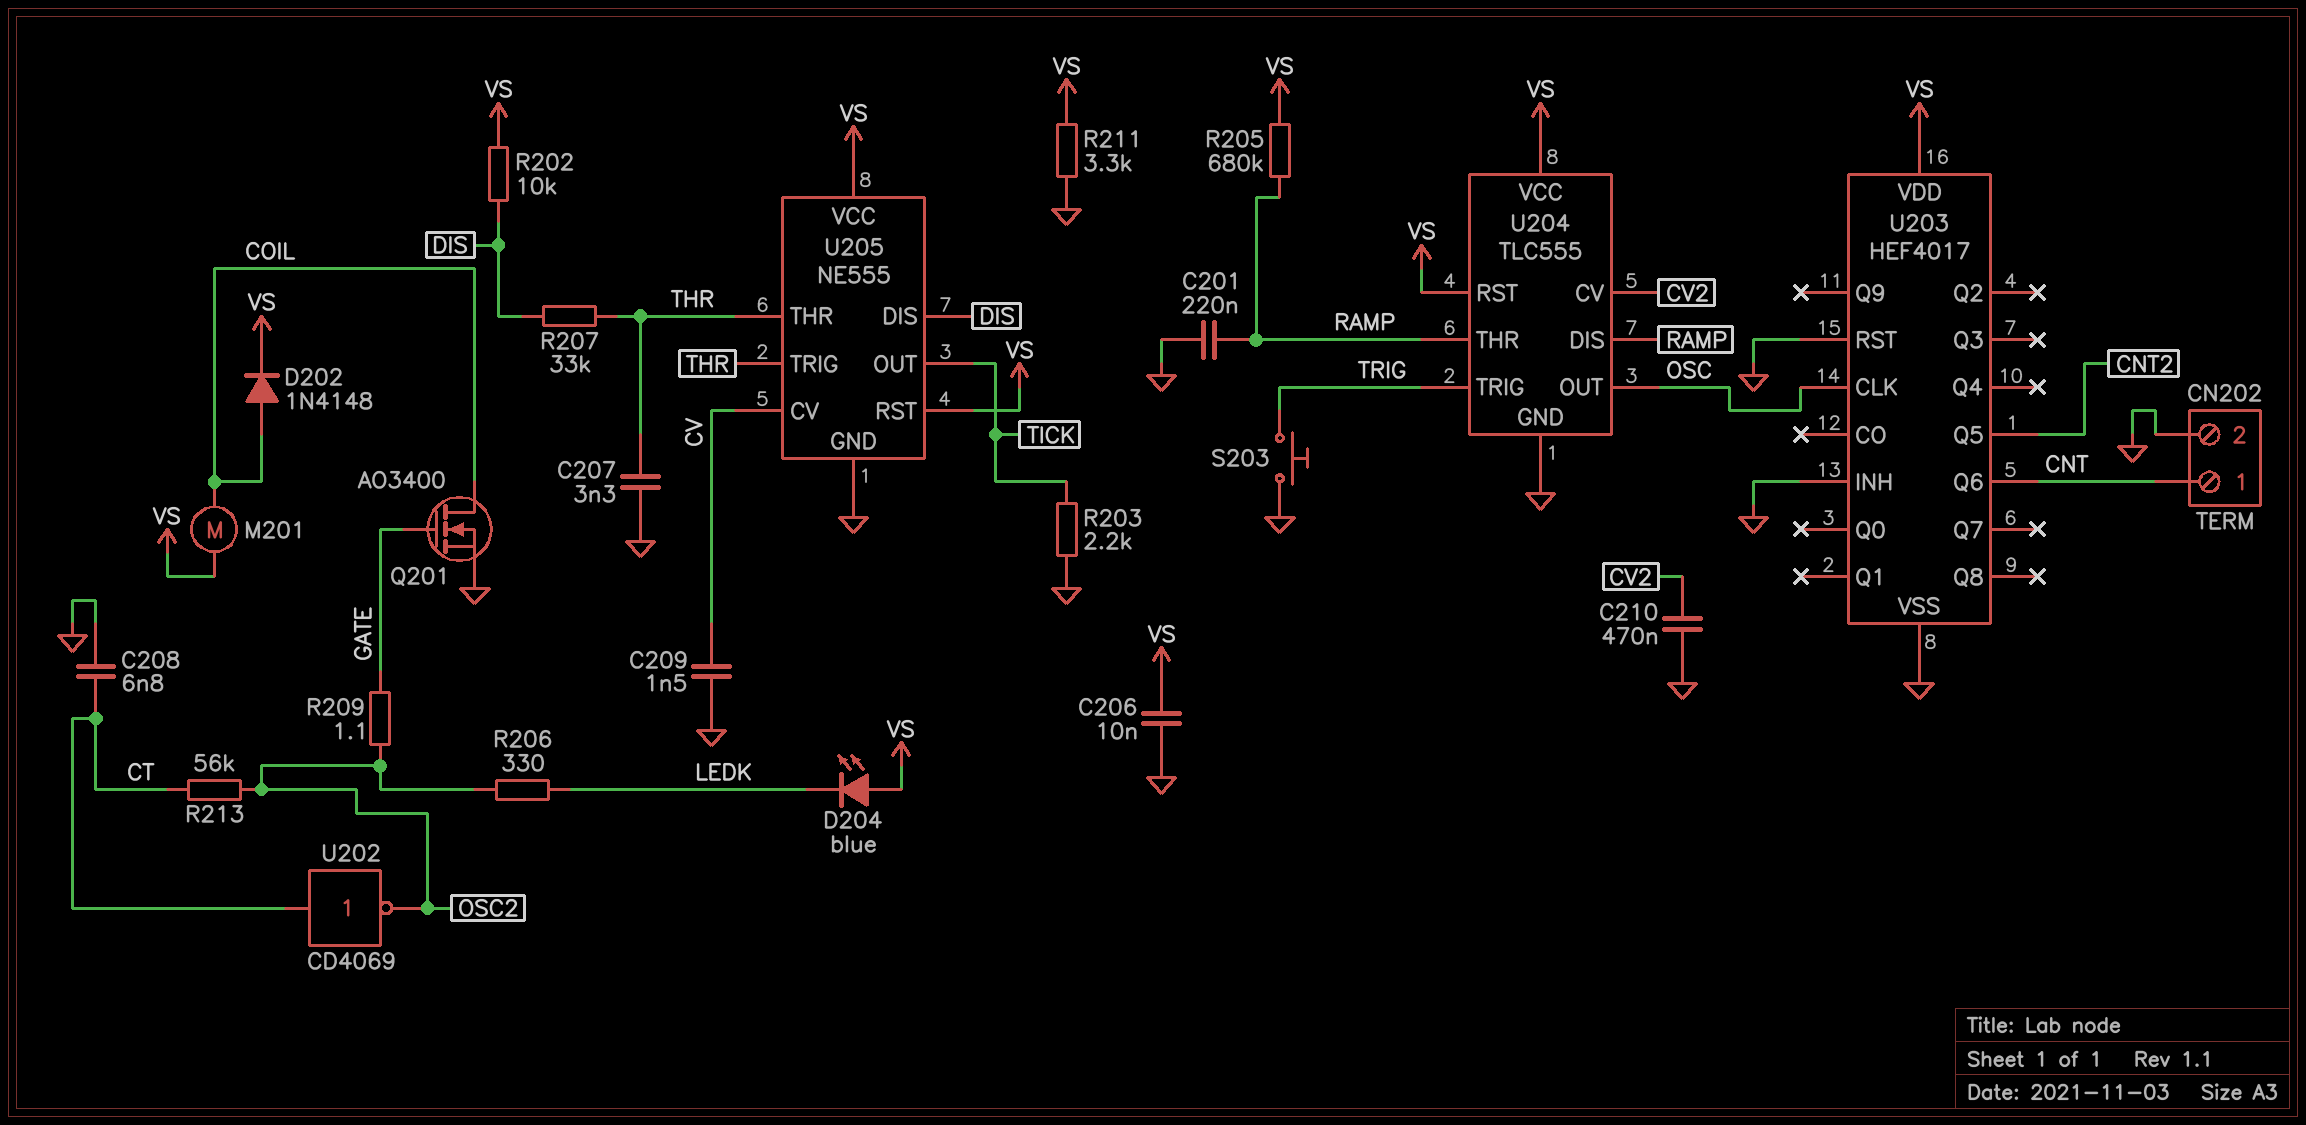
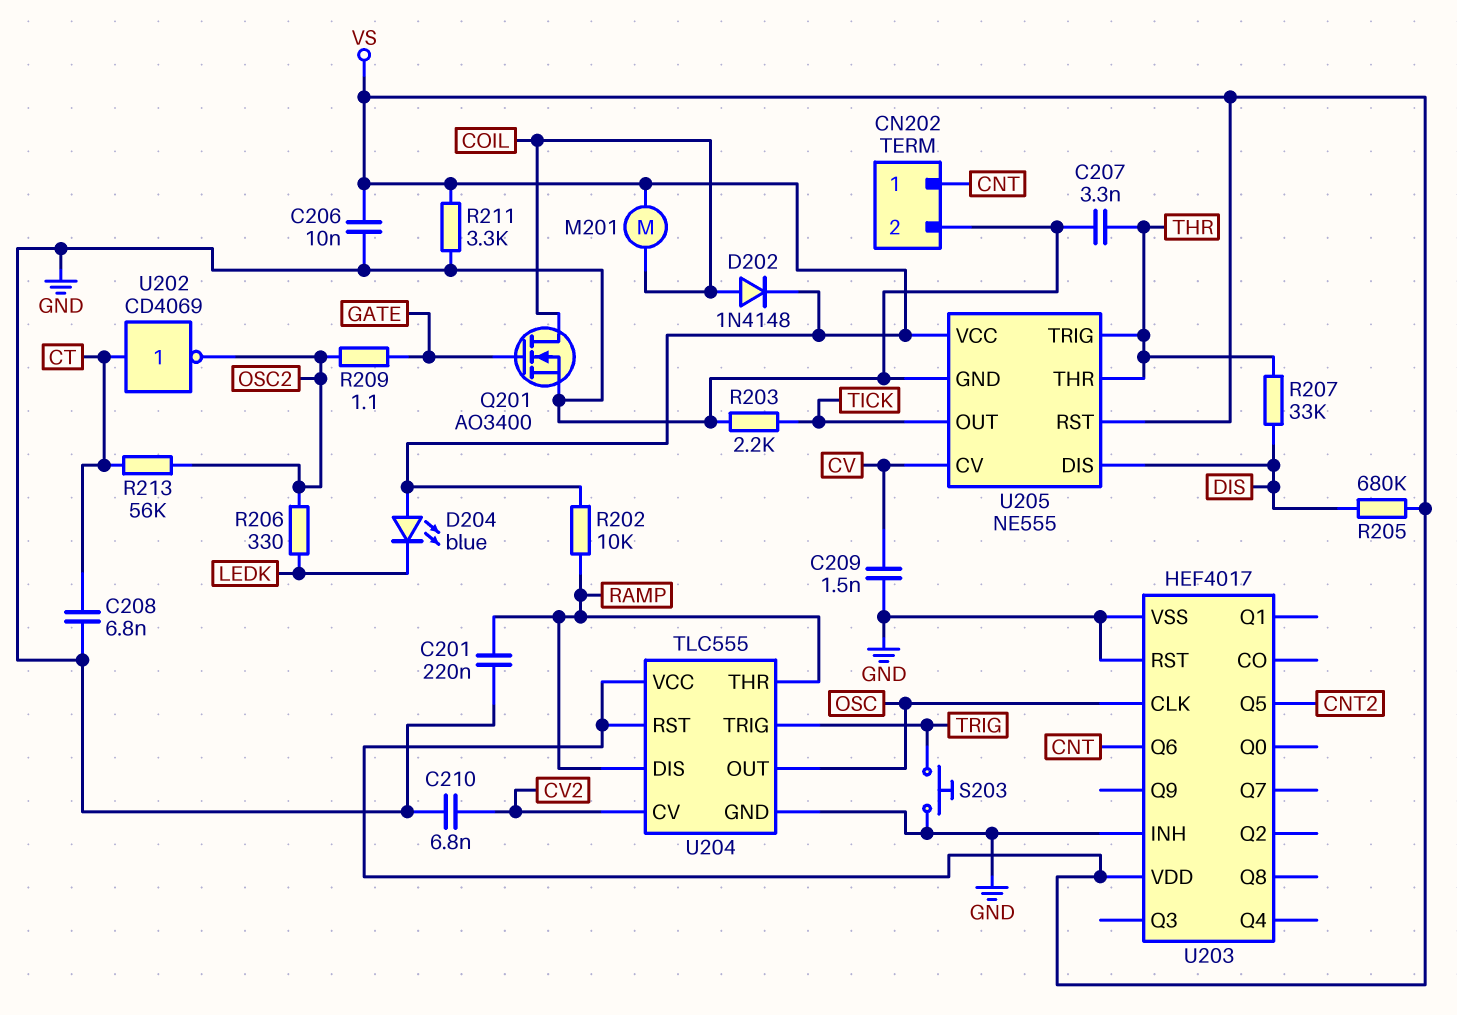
C210: 470nF (CV2, GND) -> 6.8nF (CV2, GND)
R202: 10k (DIS, VS) -> 10k (RAMP, VS)
R205: 680k (RAMP, VS) -> 680k (DIS, VS)

